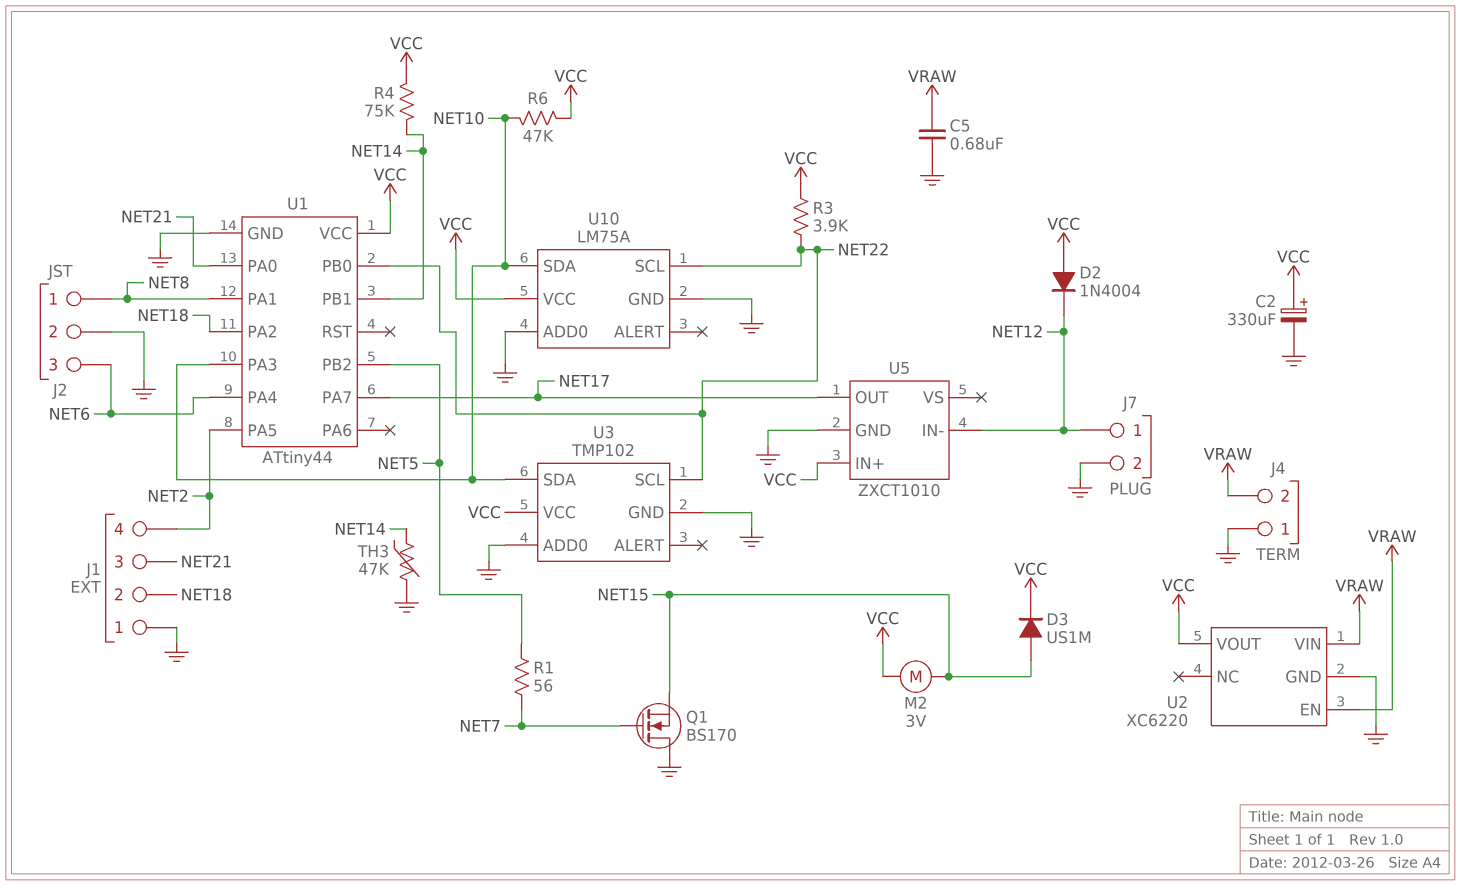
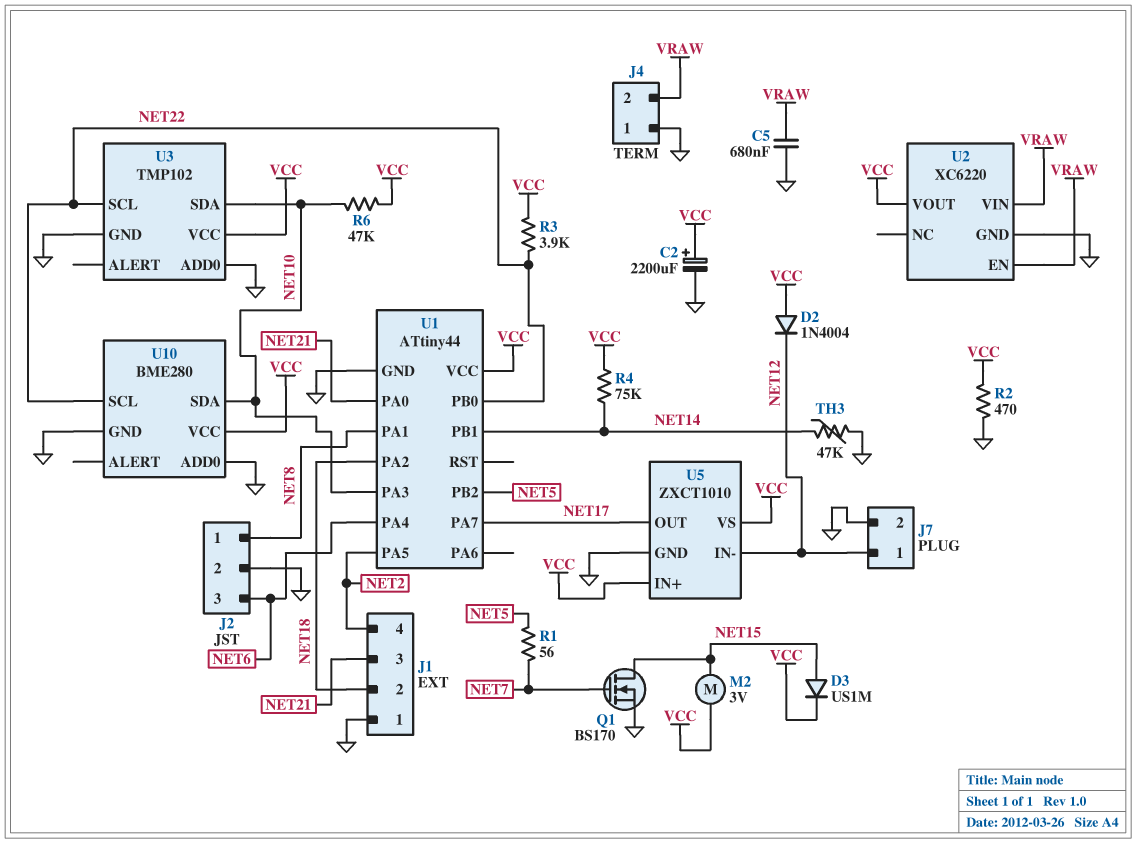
C2: 330uF (plus VCC, minus GND) -> 2200uF (plus VCC, minus GND)
Q1: NMOS BS170 (G NET7, D GND, S NET15) -> NMOS BS170 (G NET7, D NET15, S GND)
R2: none -> 470 (GND, VCC)
U5 pin VS: none -> VCC
U10: LM75A -> BME280

